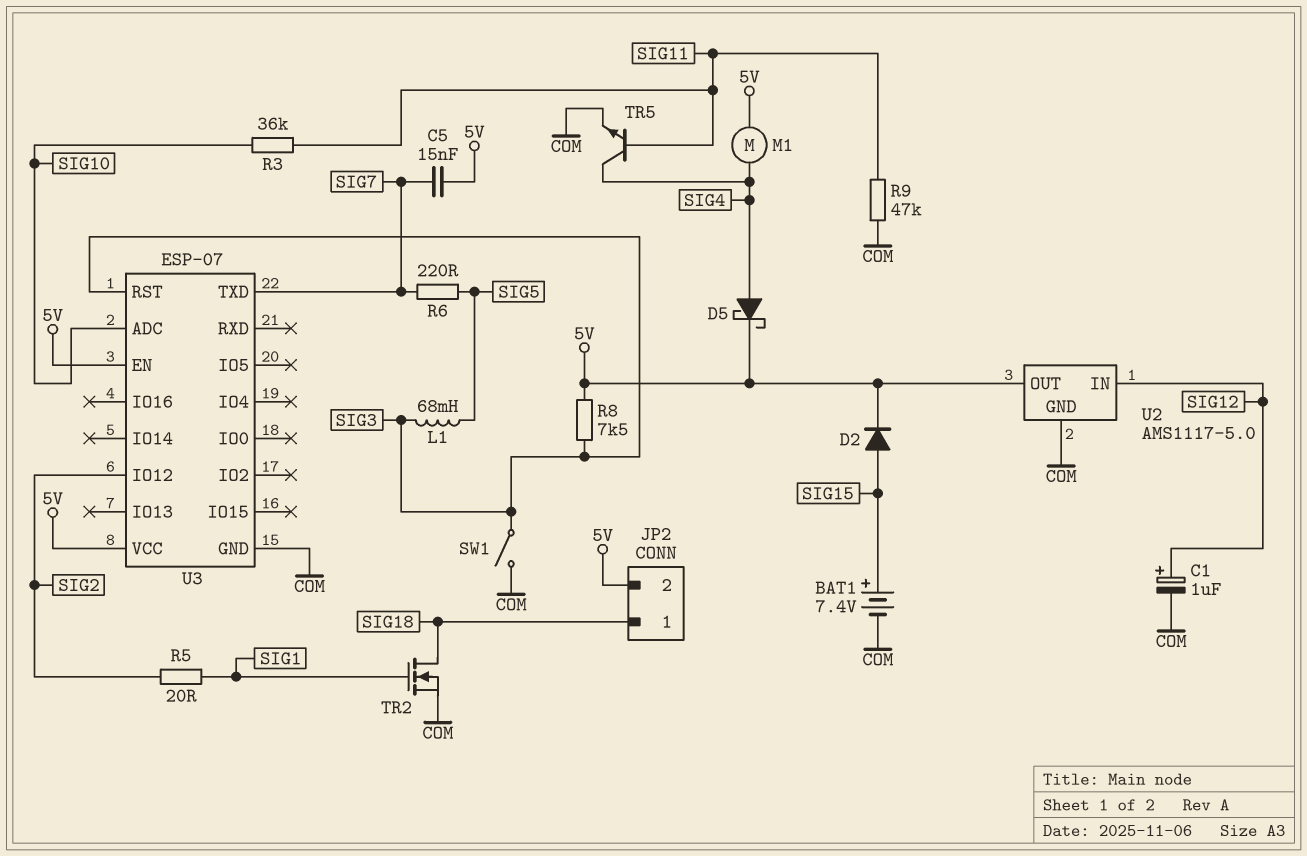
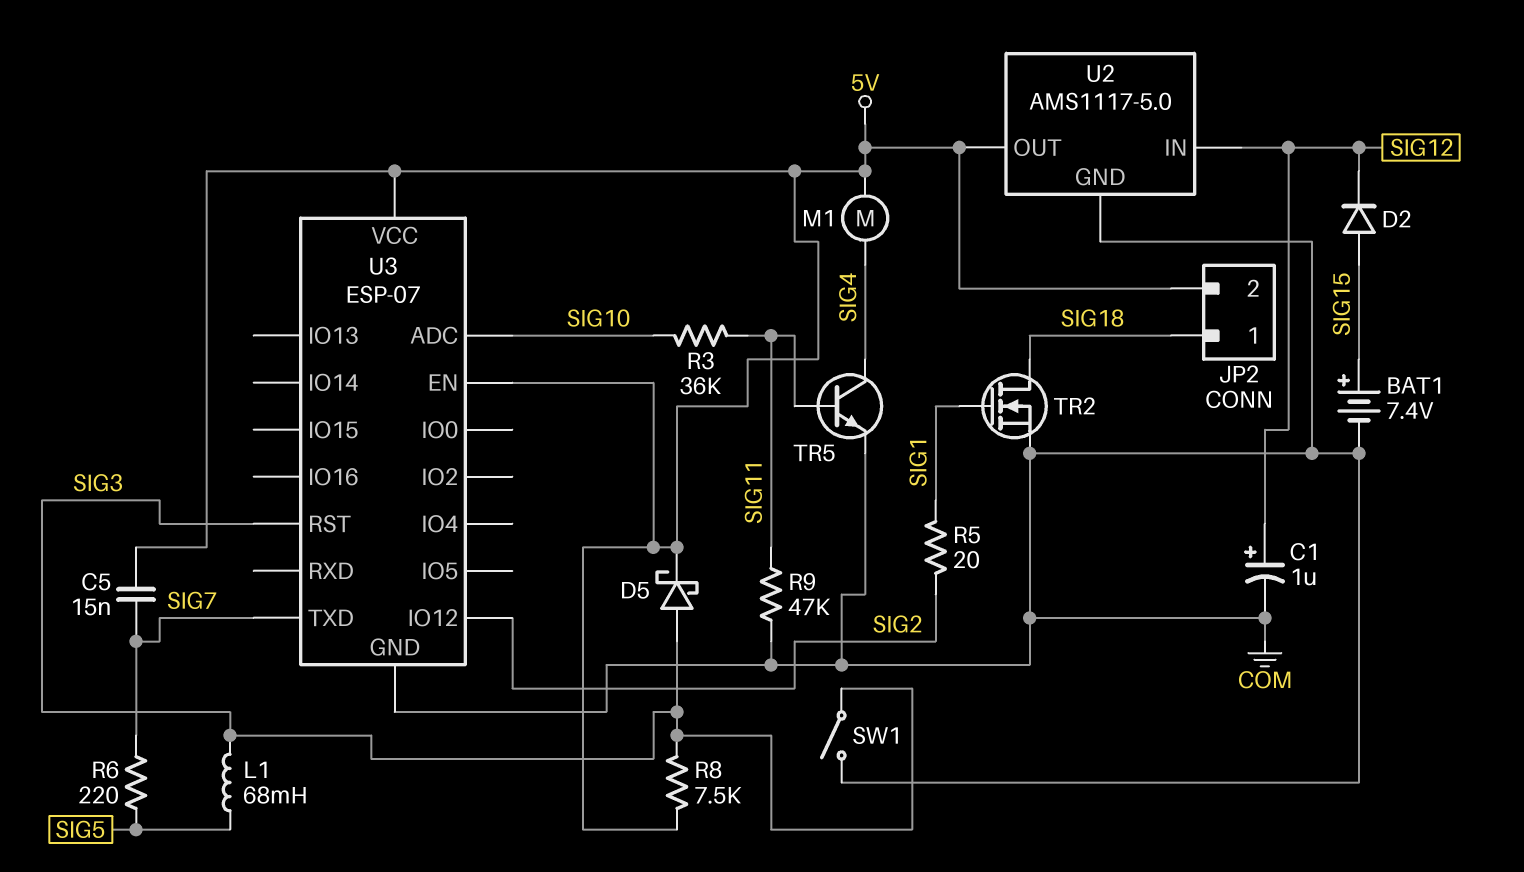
D2: diode (A SIG15, K 5V) -> diode (A SIG15, K SIG12)
D5: schottky (A SIG4, K 5V) -> schottky (A SIG3, K 5V)

